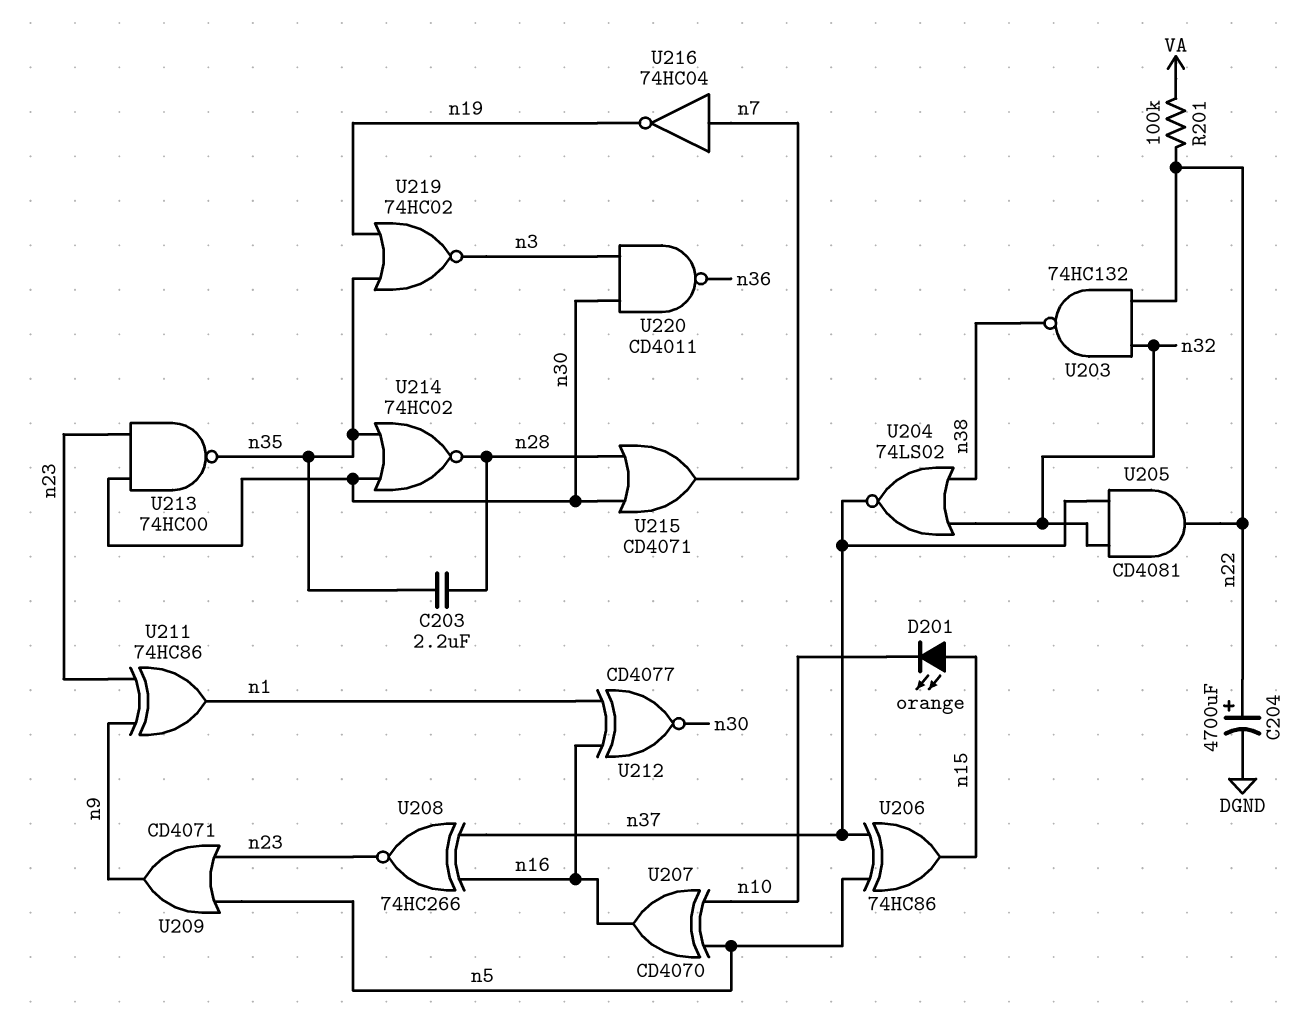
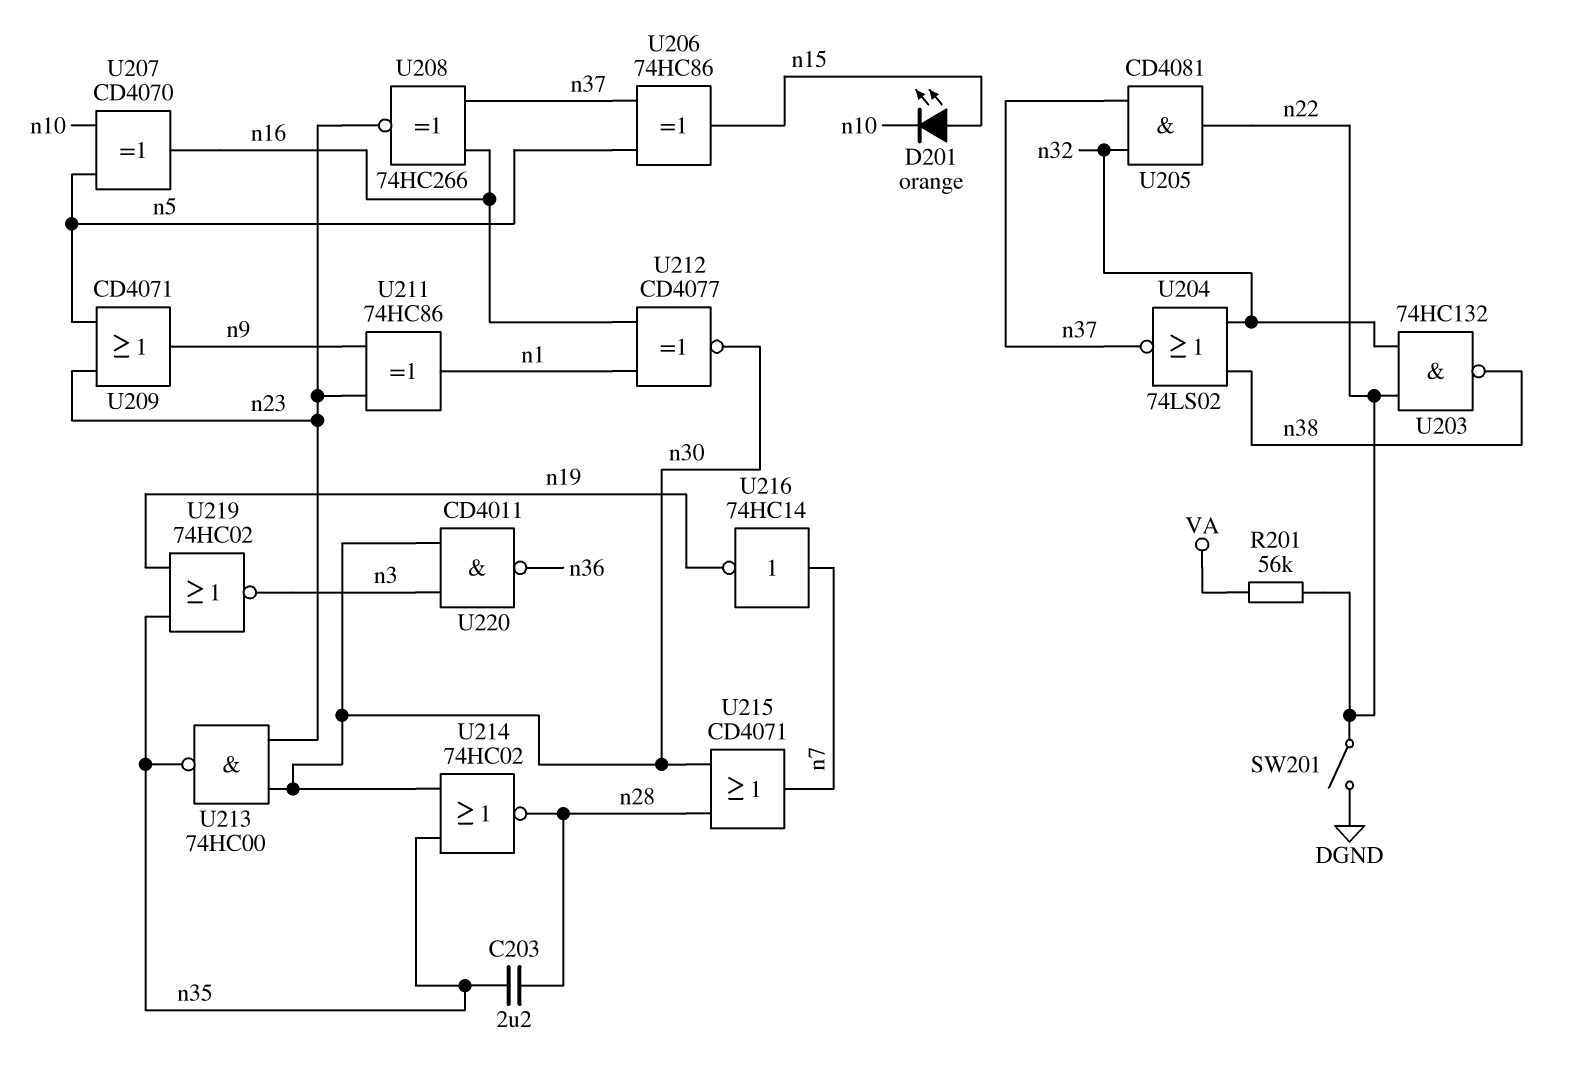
C204: 4700uF (plus n22, minus DGND) -> none
R201: 100k (VA, n22) -> 56k (VA, n22)
SW201: none -> switch (DGND, n22)
U216: NOT 74HC04 (in n7, out n19) -> NOT 74HC14 (in n7, out n19)

